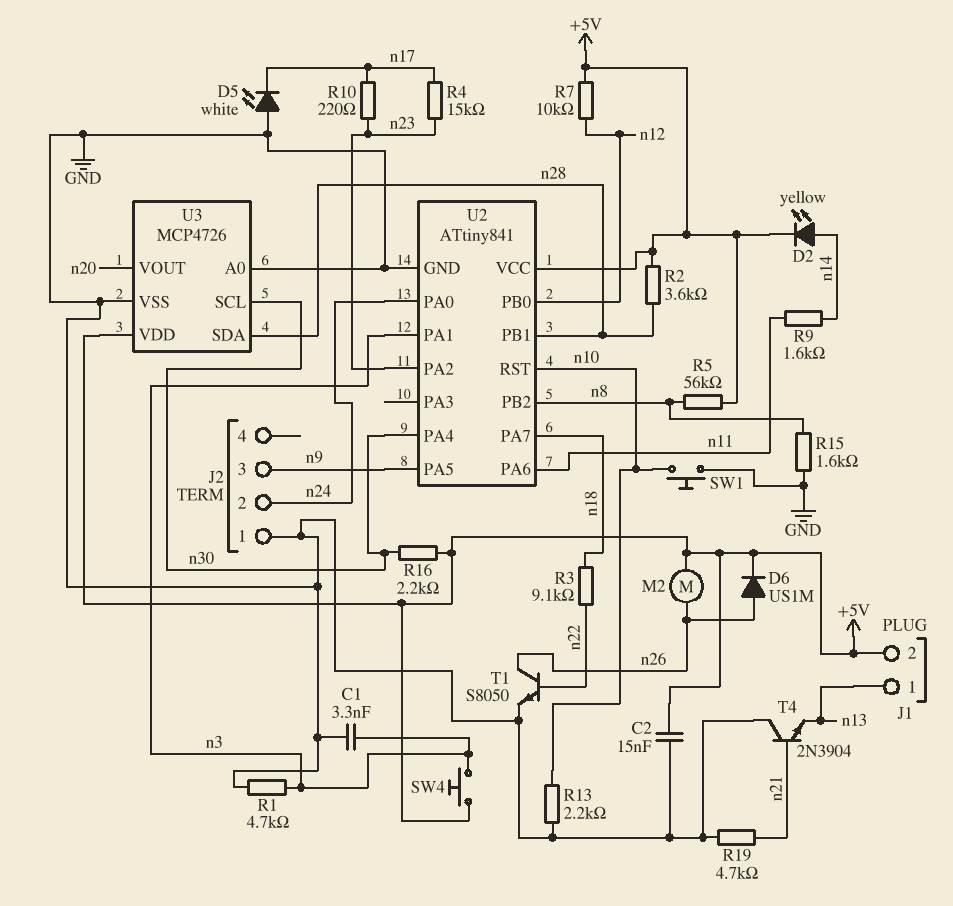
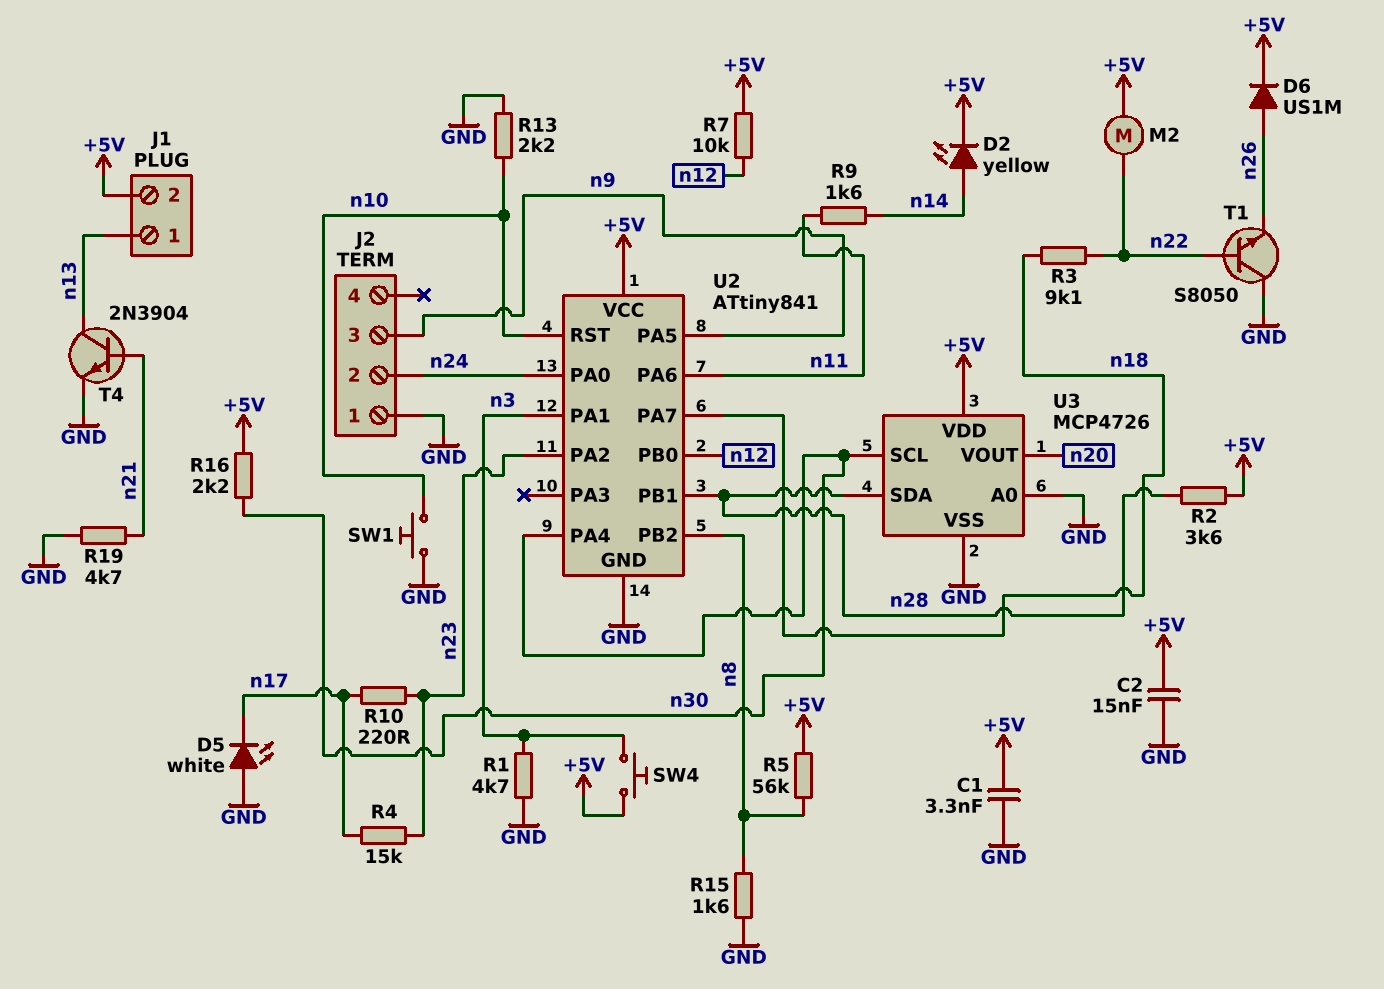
C1: 3.3nF (GND, n3) -> 3.3nF (+5V, GND)
M2: motor (+5V, n26) -> motor (+5V, n22)
T1: NPN S8050 (B n22, C n26, E GND) -> NPN S8050 (B n22, C GND, E n26)
T4: NPN 2N3904 (B n21, C GND, E n13) -> NPN 2N3904 (B n21, C n13, E GND)

